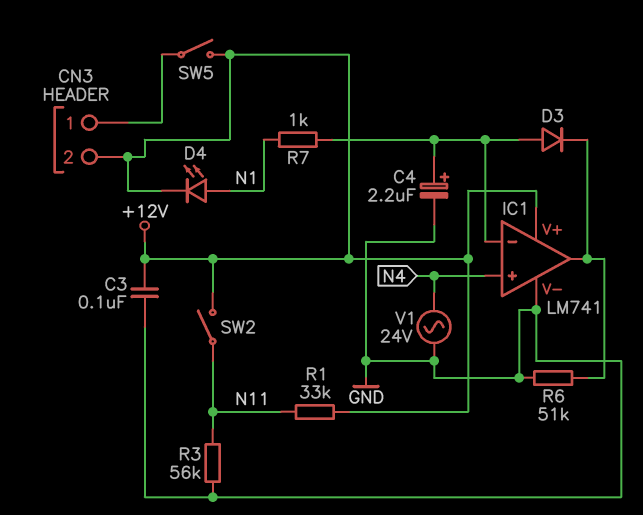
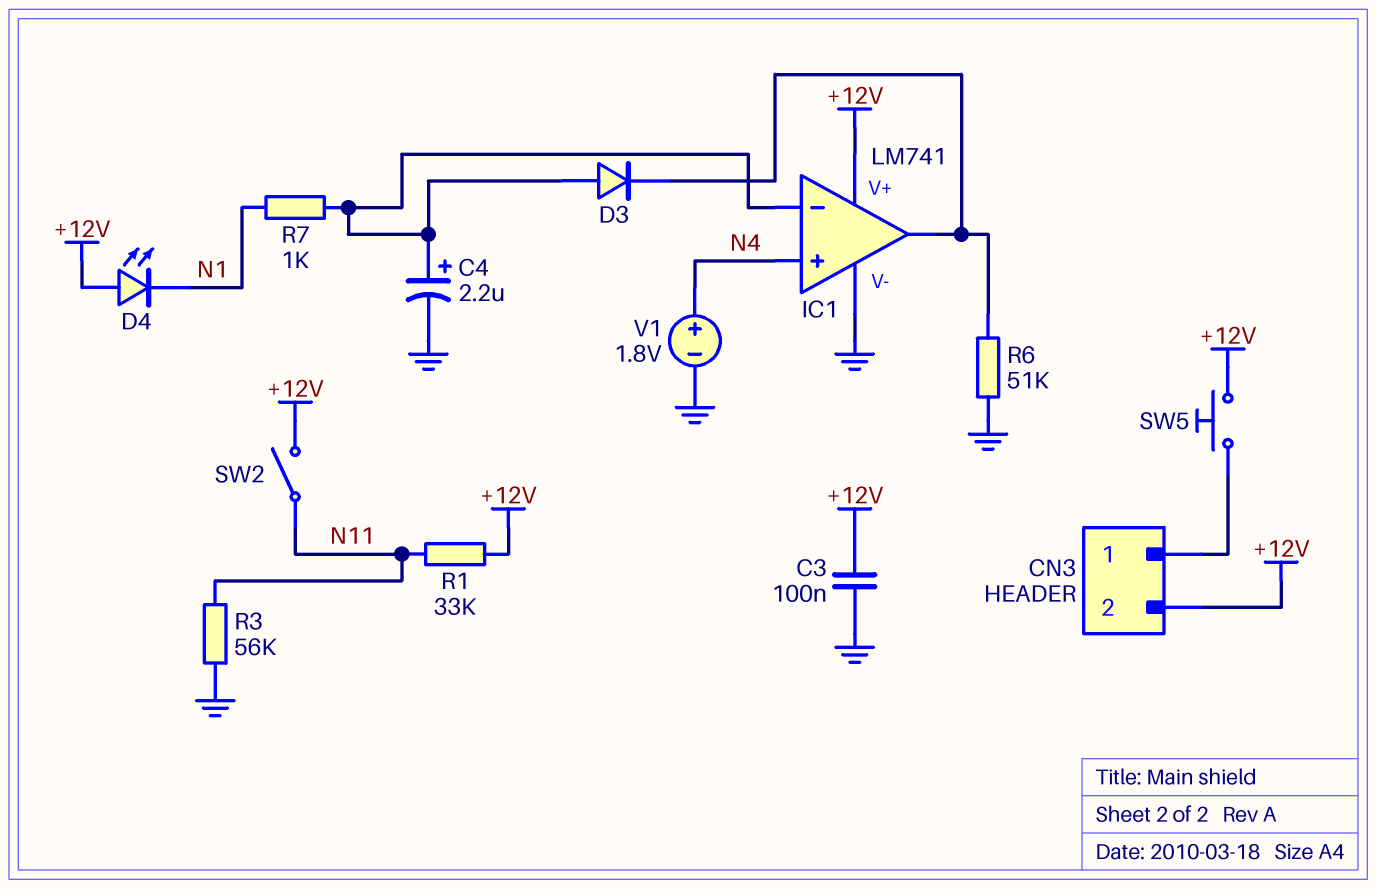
D4: LED (A N1, K +12V) -> LED (A +12V, K N1)
SW5: switch (+12V, CN3/1) -> button (+12V, CN3/1)
V1: AC 24V (GND, N4) -> 1.8V (plus N4, minus GND)

